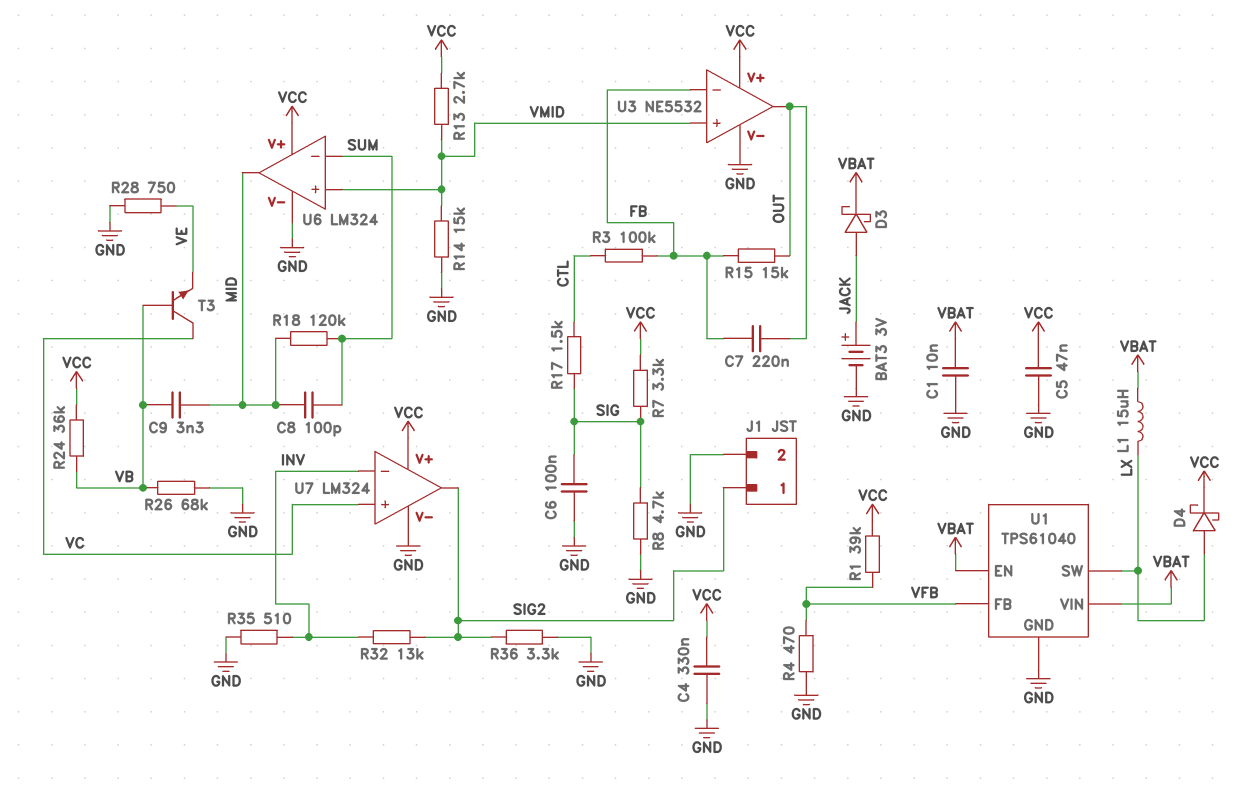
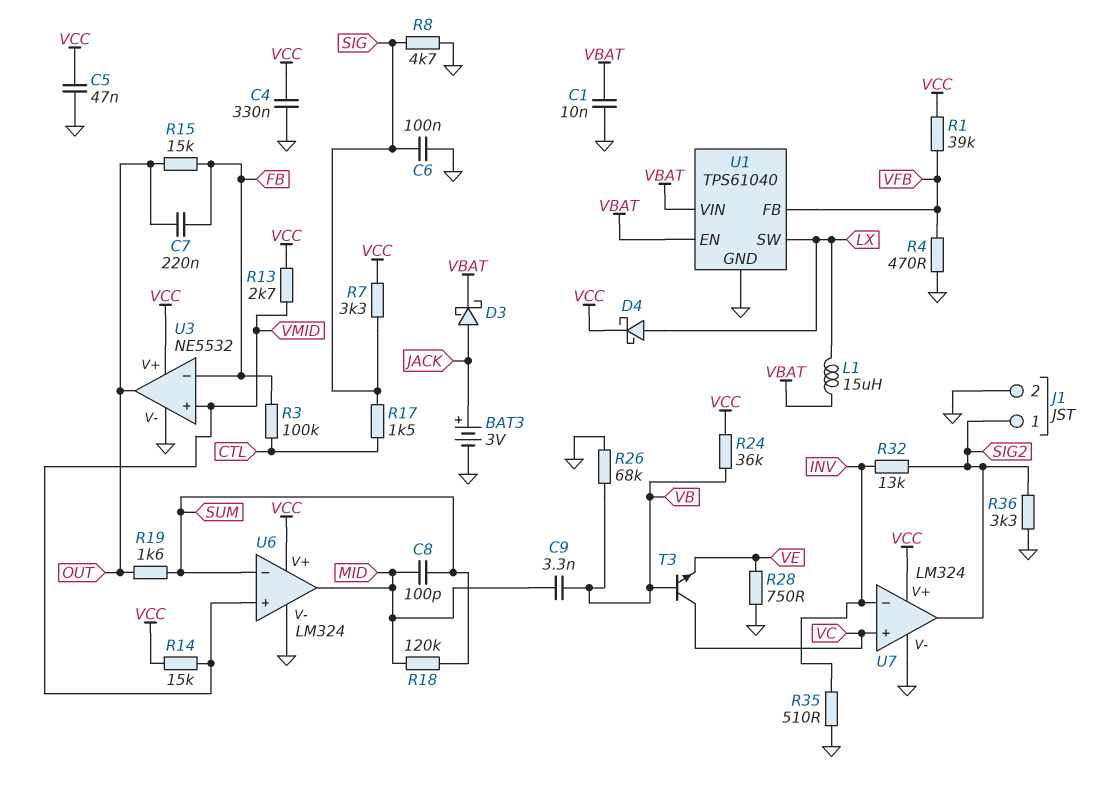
R14: 15k (GND, VMID) -> 15k (VCC, VMID)
R19: none -> 1.6k (OUT, SUM)

